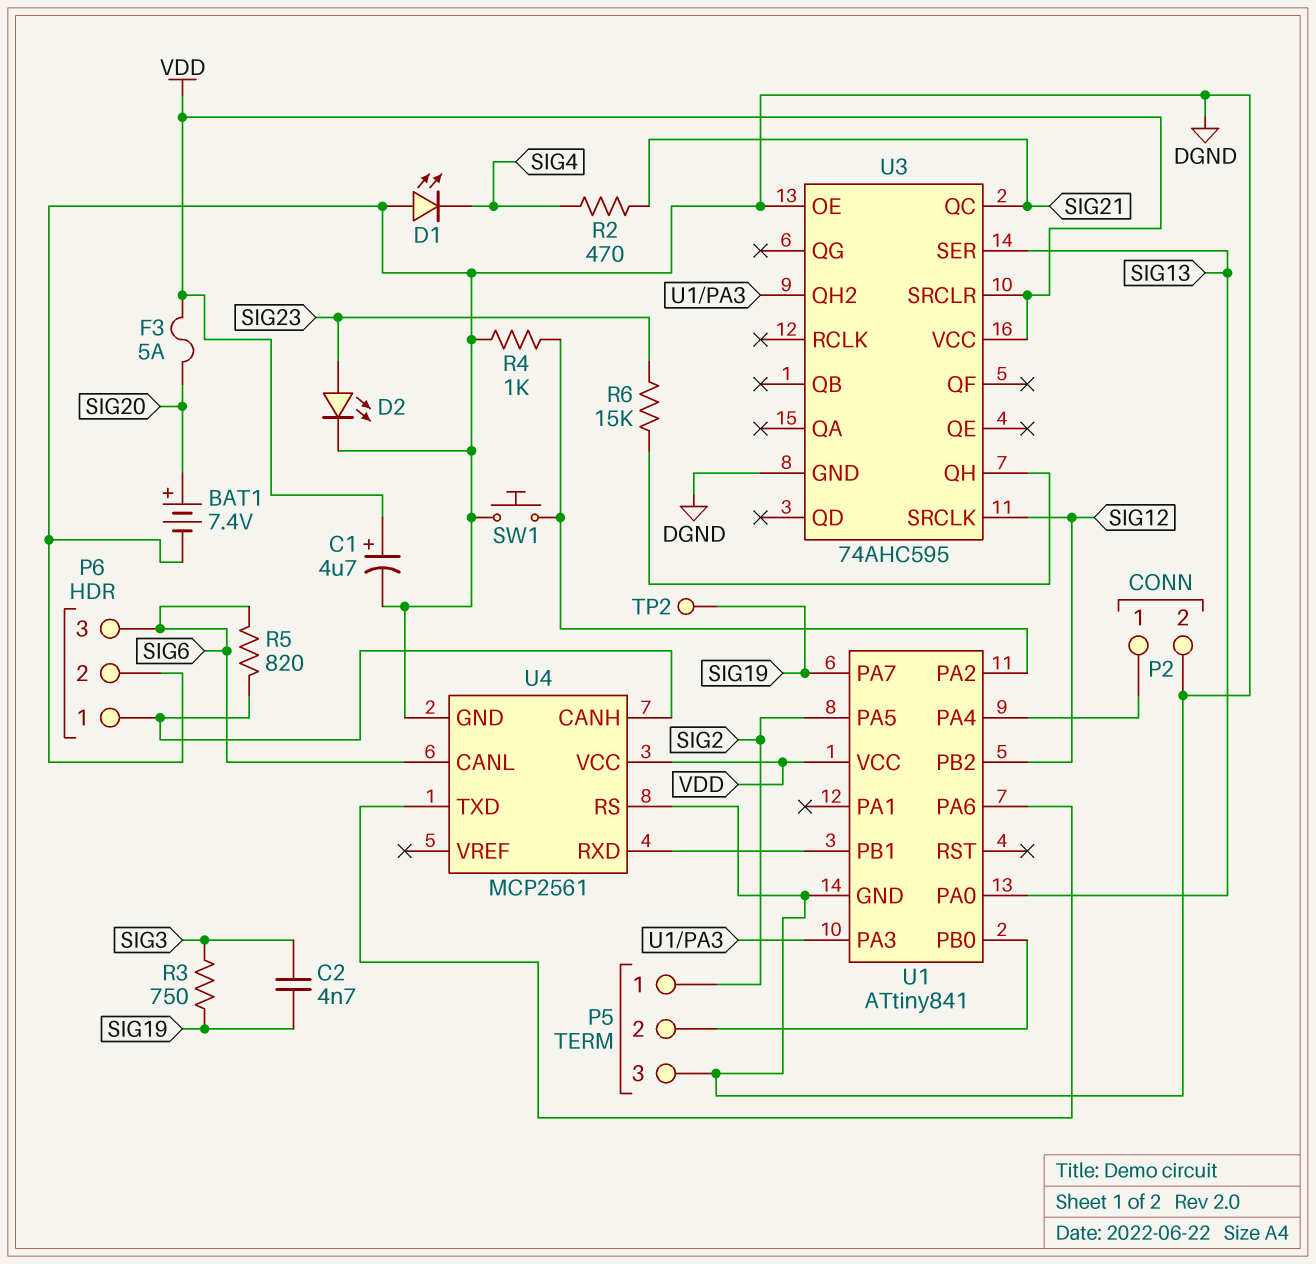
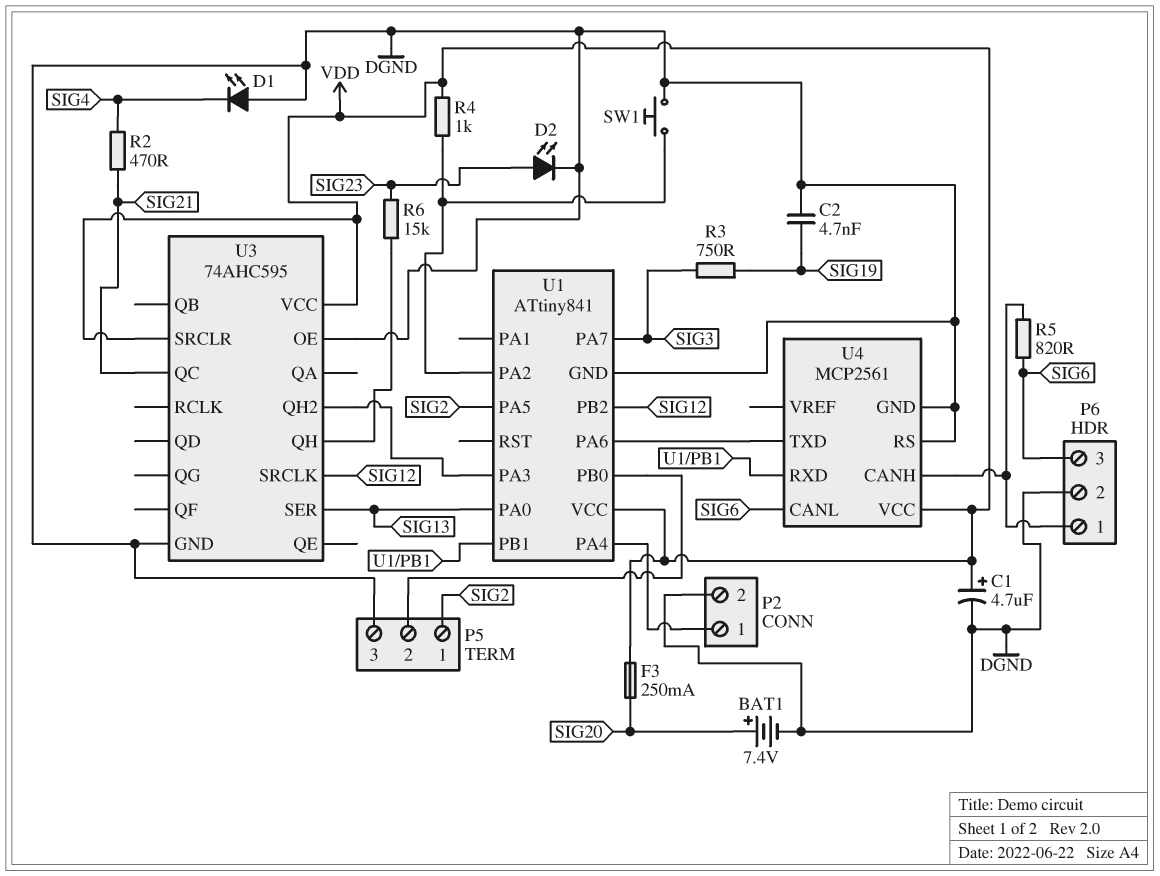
C2: 4.7nF (SIG3, SIG19) -> 4.7nF (DGND, SIG19)
F3: 5A (SIG20, VDD) -> 250mA (SIG20, VDD)
R4: 1k (DGND, U1/PA2) -> 1k (U1/PA2, VDD)
TP2: test point (SIG19) -> none
U1 pin PA7: SIG19 -> SIG3

